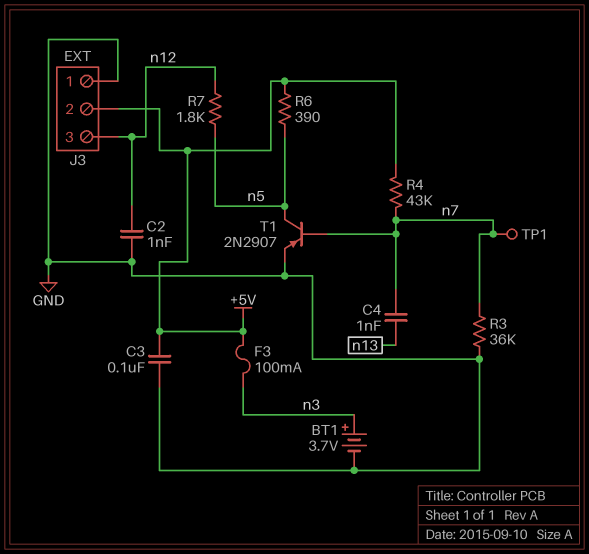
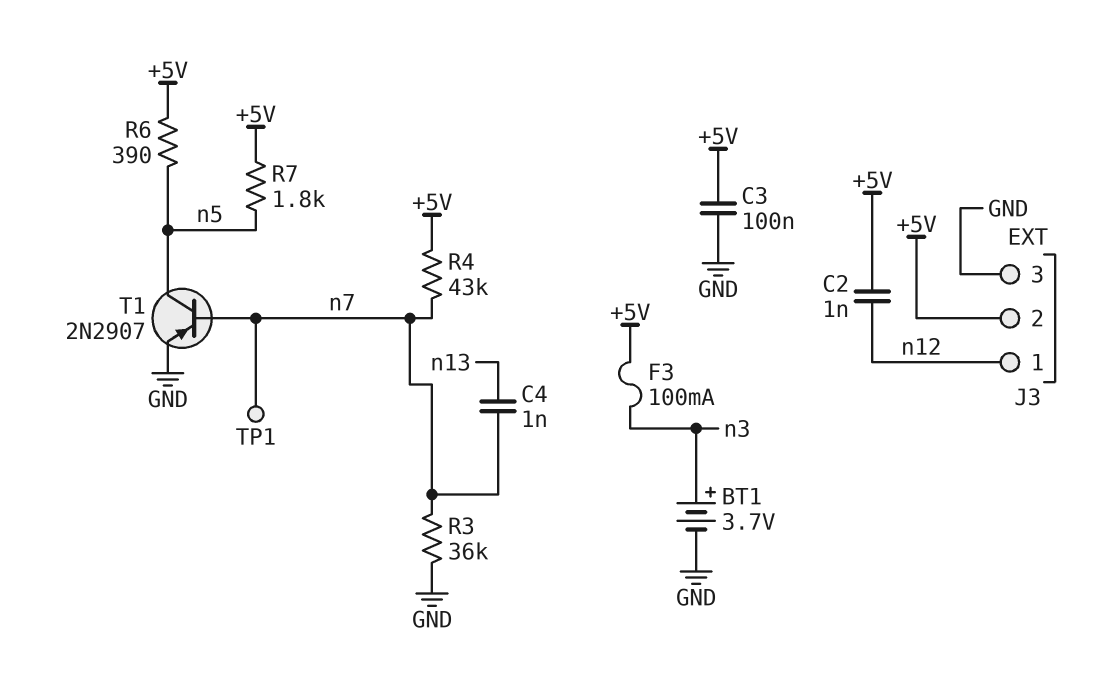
C2: 1nF (GND, n12) -> 1nF (+5V, n12)
J3 pin 1: GND -> n12
J3 pin 3: n12 -> GND
R7: 1.8k (n5, n12) -> 1.8k (+5V, n5)

